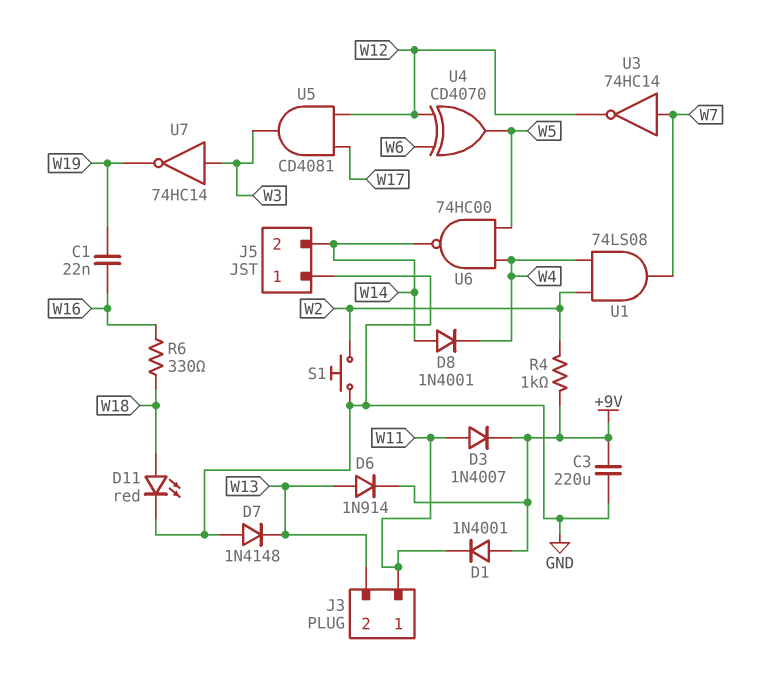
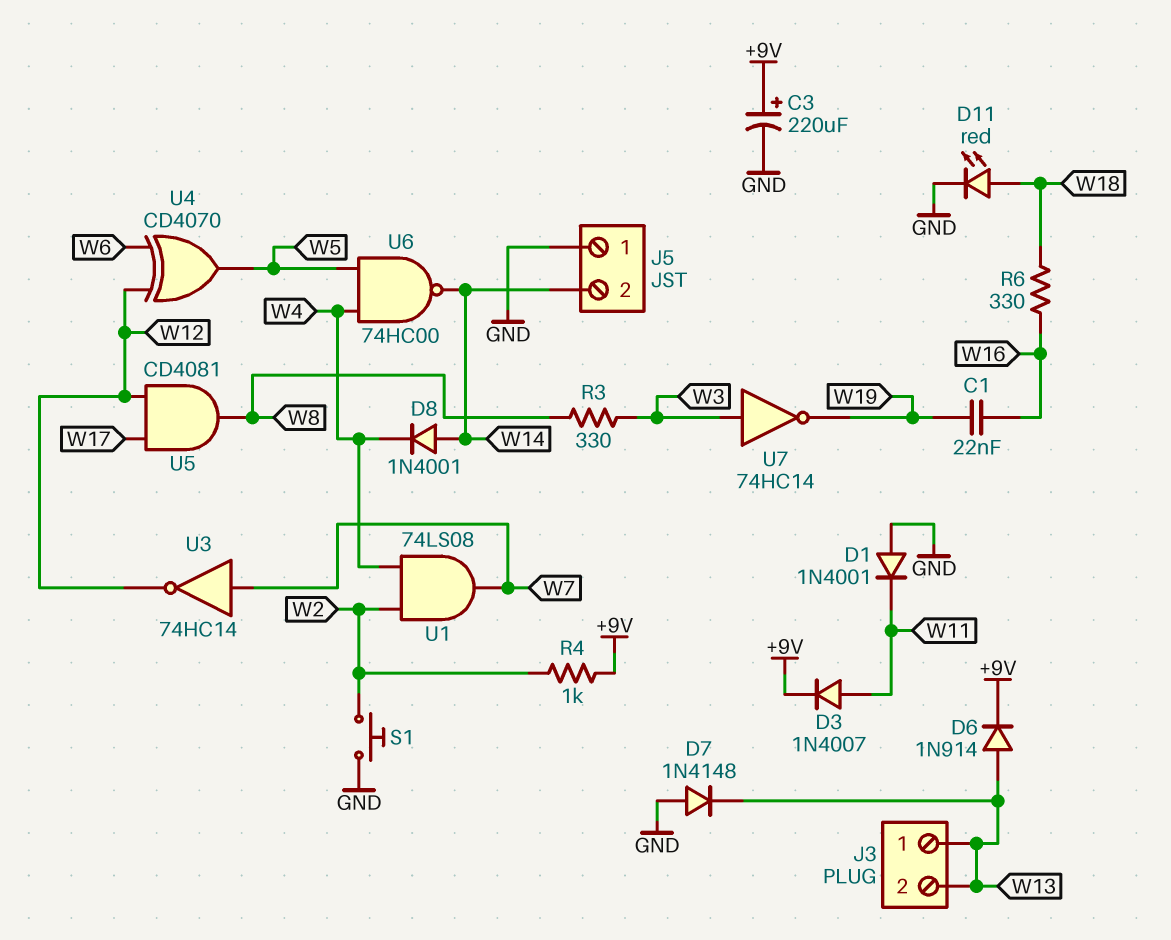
C3: 220uF (+9V, GND) -> 220uF (plus +9V, minus GND)
D1: diode 1N4001 (A +9V, K W11) -> diode 1N4001 (A GND, K W11)
J3 pin 1: W11 -> W13
R3: none -> 330 (W3, W8)
U5: AND CD4081 (in W12, in W17, out W3) -> AND CD4081 (in W12, in W17, out W8)

